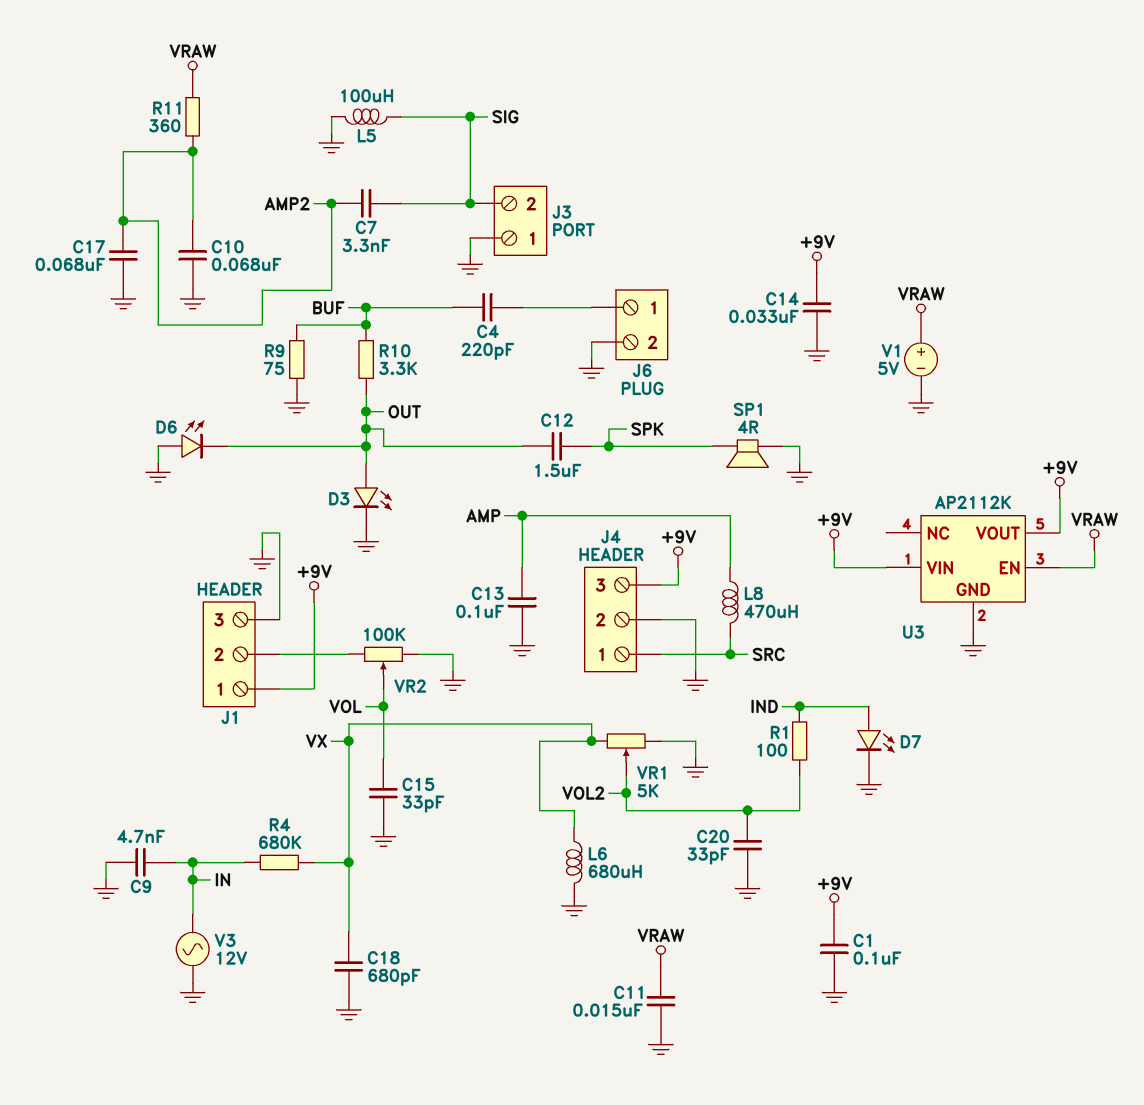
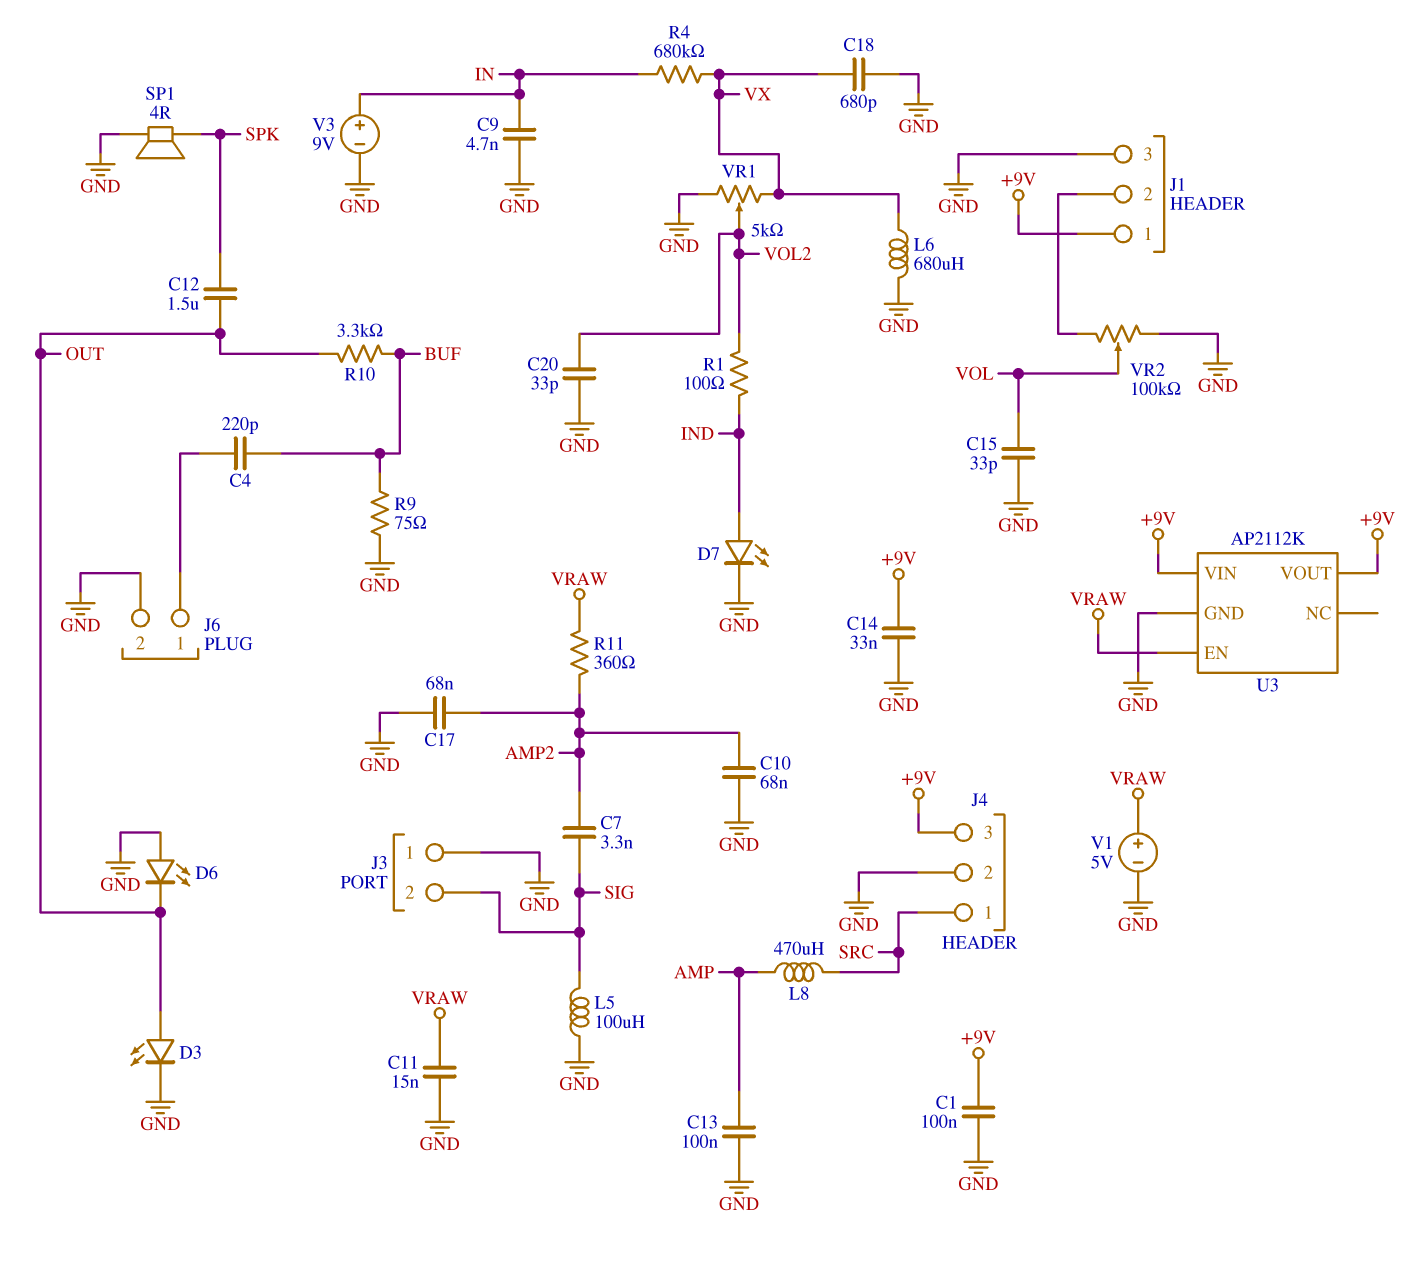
V3: AC 12V (GND, IN) -> 9V (plus IN, minus GND)

